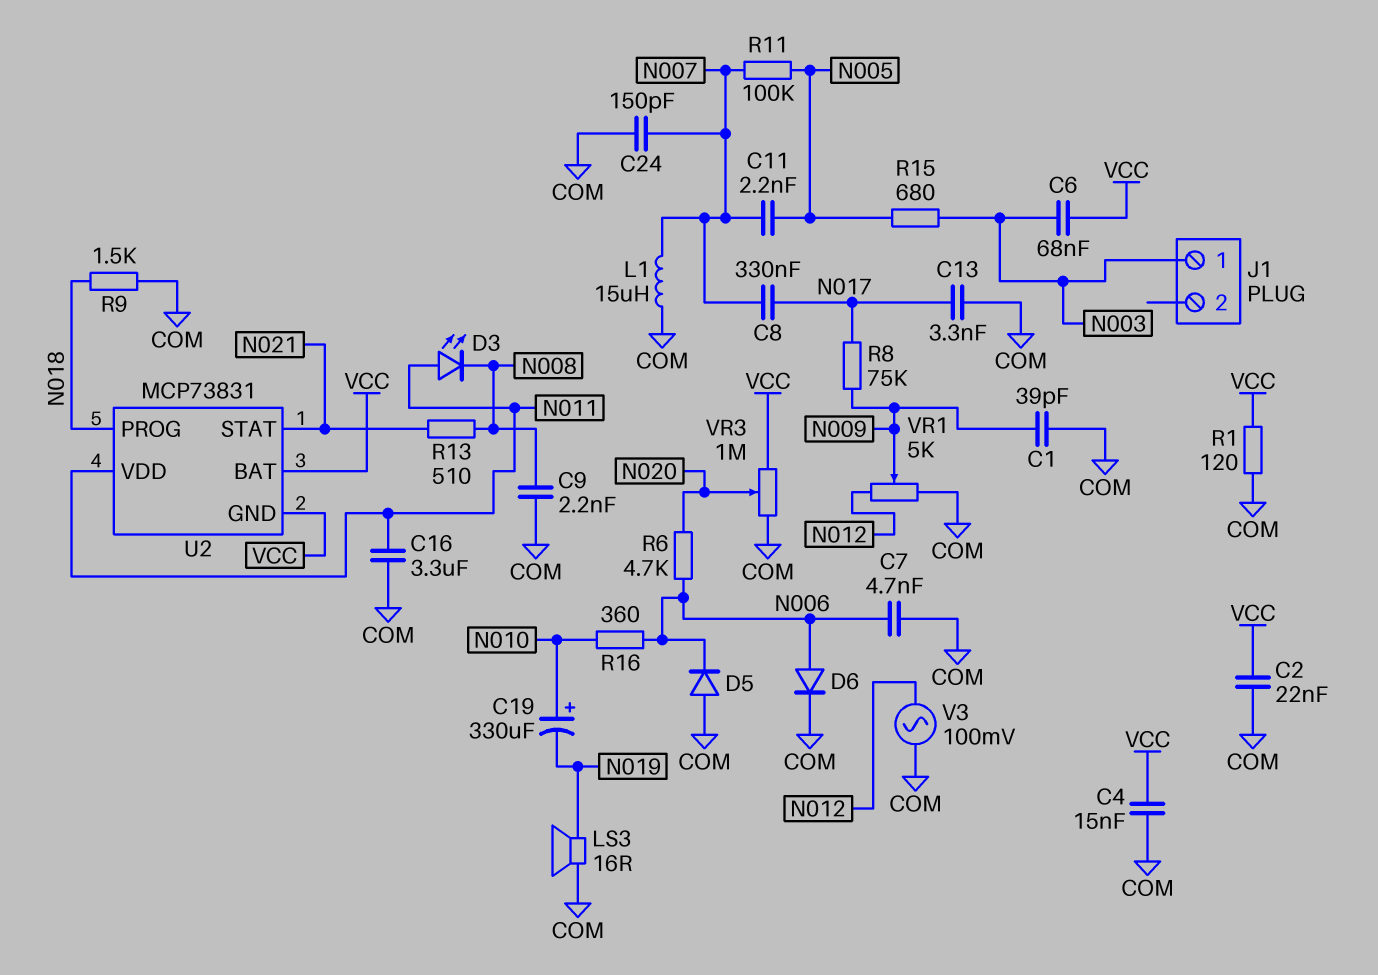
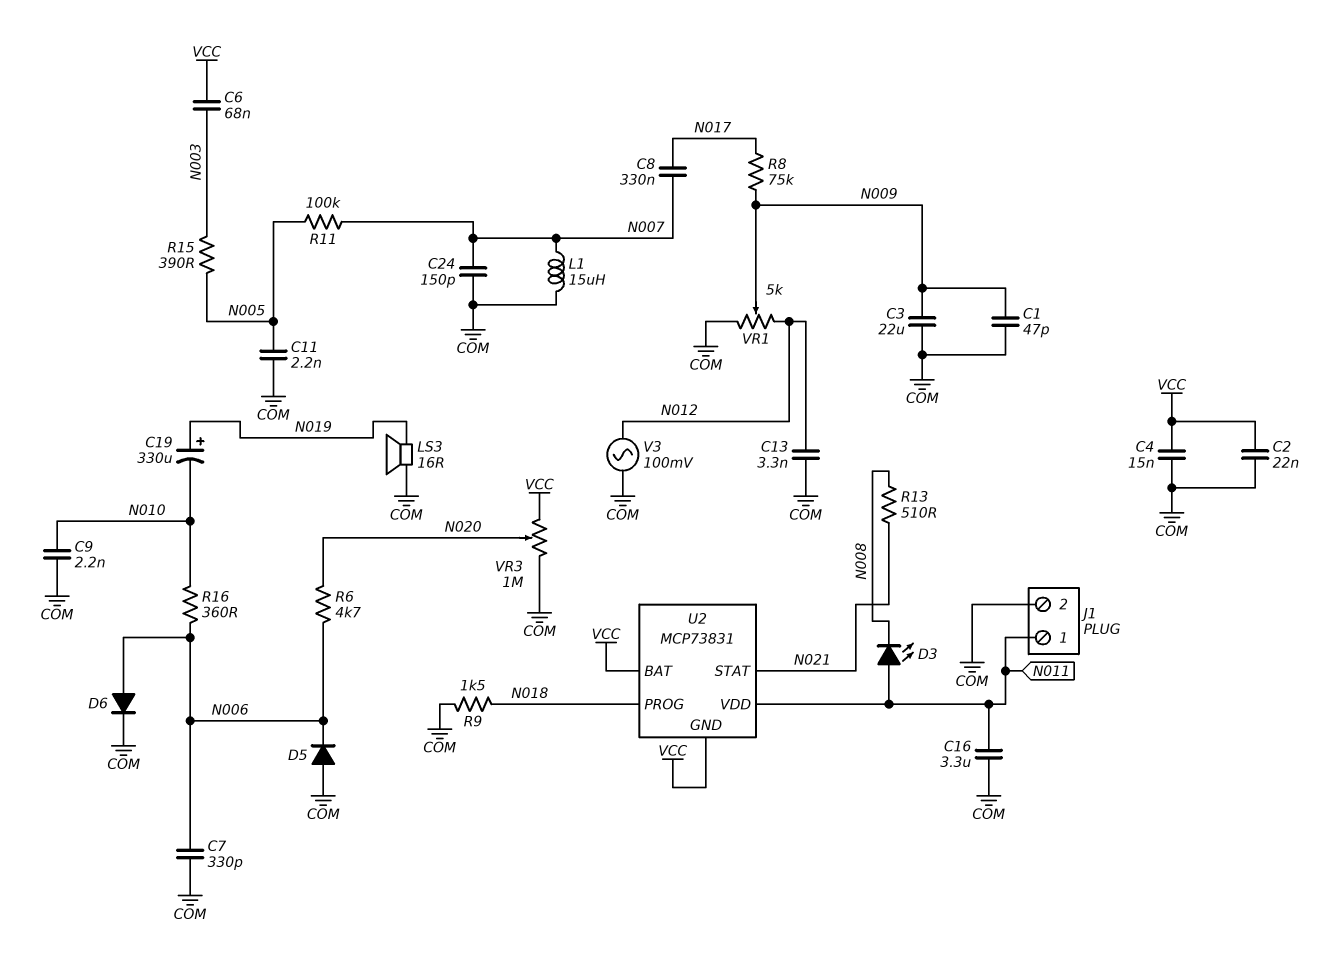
C1: 39pF (COM, N009) -> 47pF (COM, N009)
C3: none -> 22uF (COM, N009)
C7: 4.7nF (COM, N006) -> 330pF (COM, N006)
C9: 2.2nF (COM, N008) -> 2.2nF (COM, N010)
C11: 2.2nF (N005, N007) -> 2.2nF (COM, N005)
C13: 3.3nF (COM, N017) -> 3.3nF (COM, N012)
C19: 330uF (plus N010, minus N019) -> 330uF (plus N019, minus N010)
J1 pin 1: N003 -> N011
J1 pin 2: none -> COM
R1: 120 (COM, VCC) -> none
R15: 680 (N003, N005) -> 390 (N003, N005)

